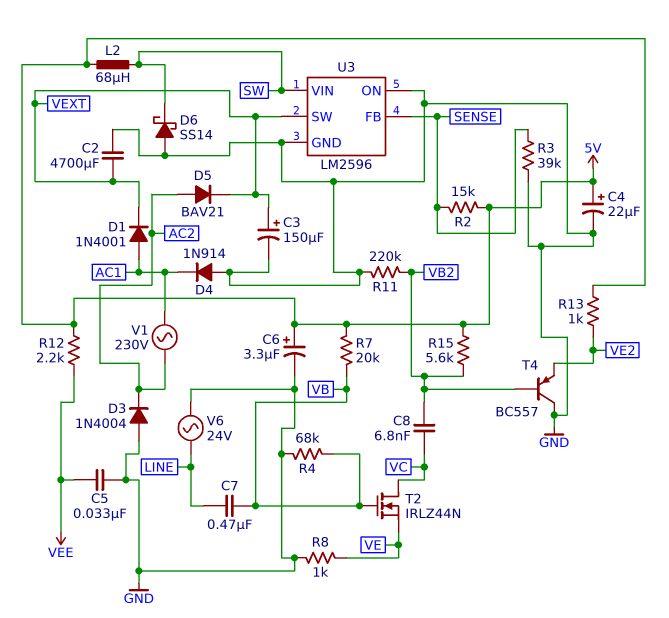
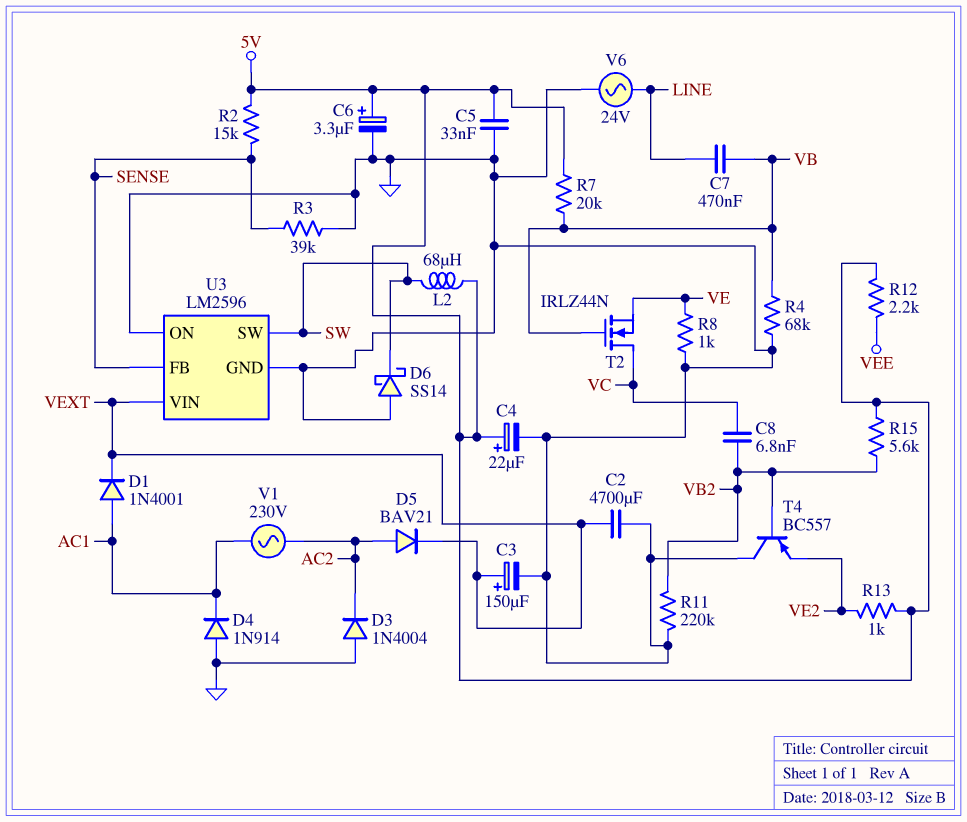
C5: 33nF (GND, VEE) -> 33nF (5V, GND)
U3 pin SW: VEXT -> SW
U3 pin VIN: SW -> VEXT

